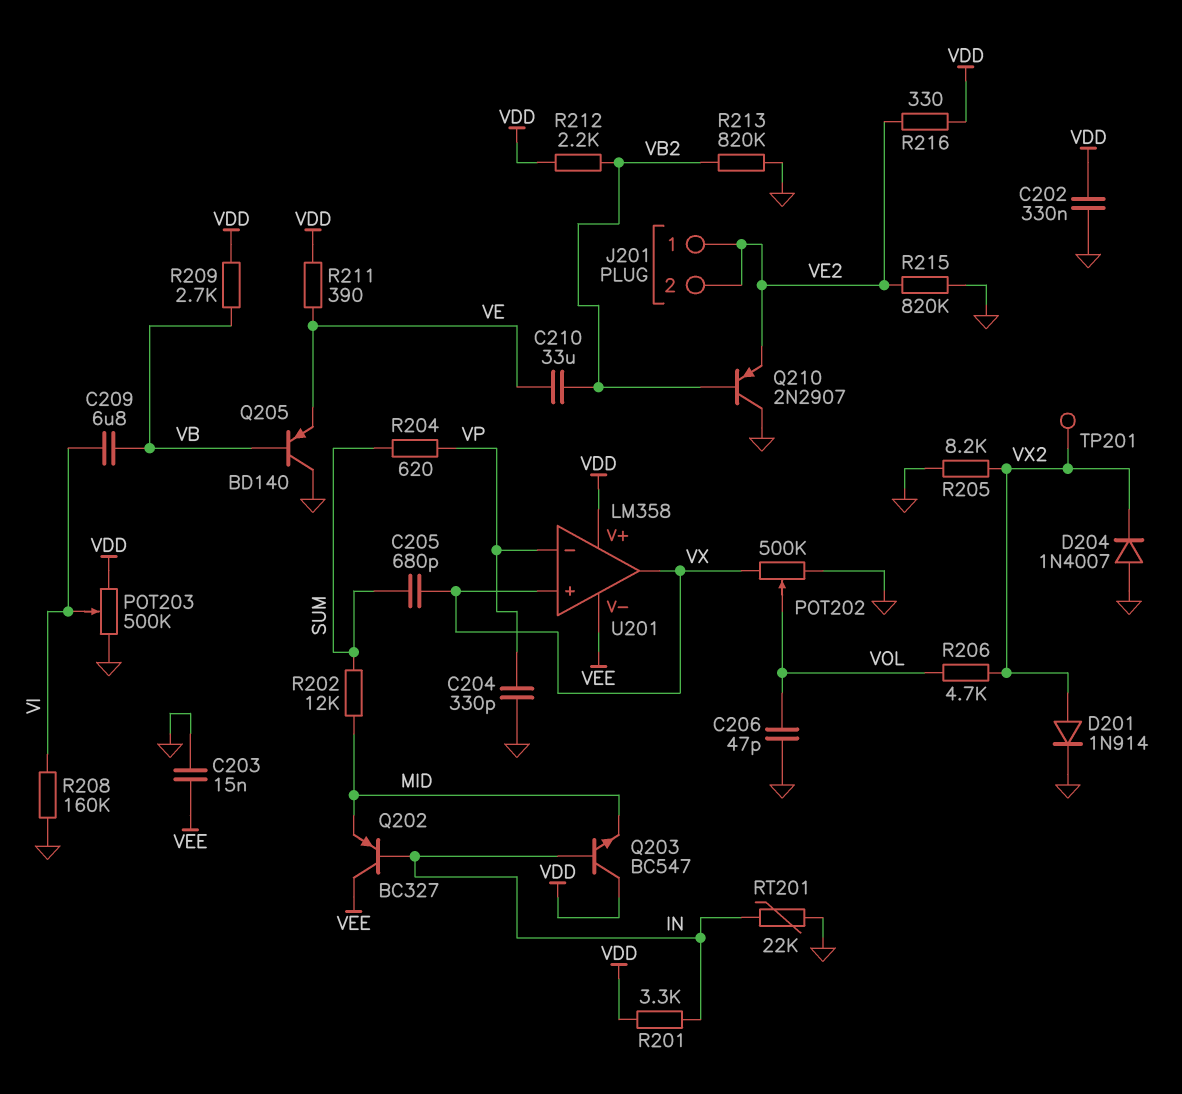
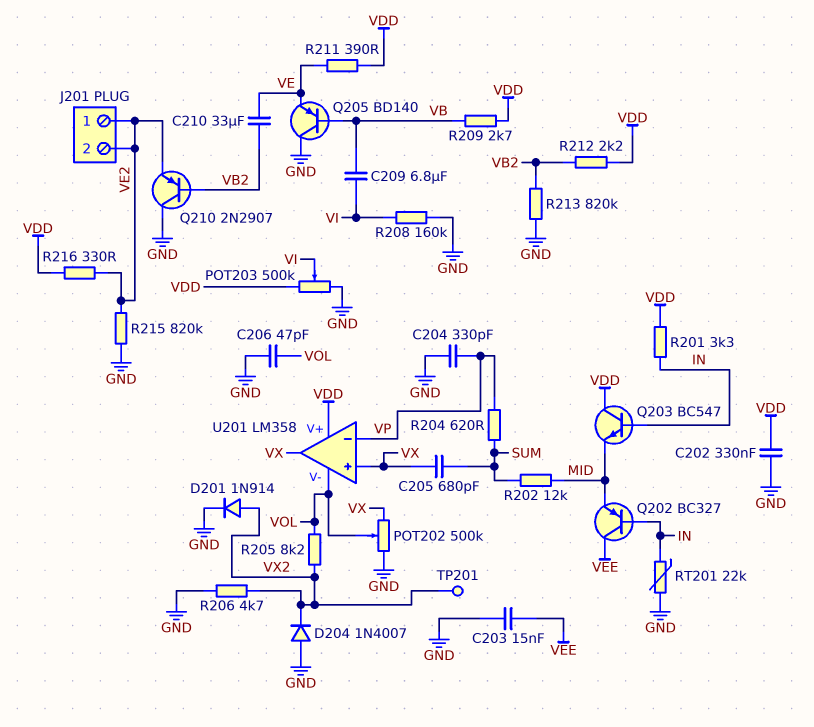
R205: 8.2k (GND, VX2) -> 8.2k (VOL, VX2)
R206: 4.7k (VOL, VX2) -> 4.7k (GND, VX2)
U201 pin V-: VEE -> VOL

